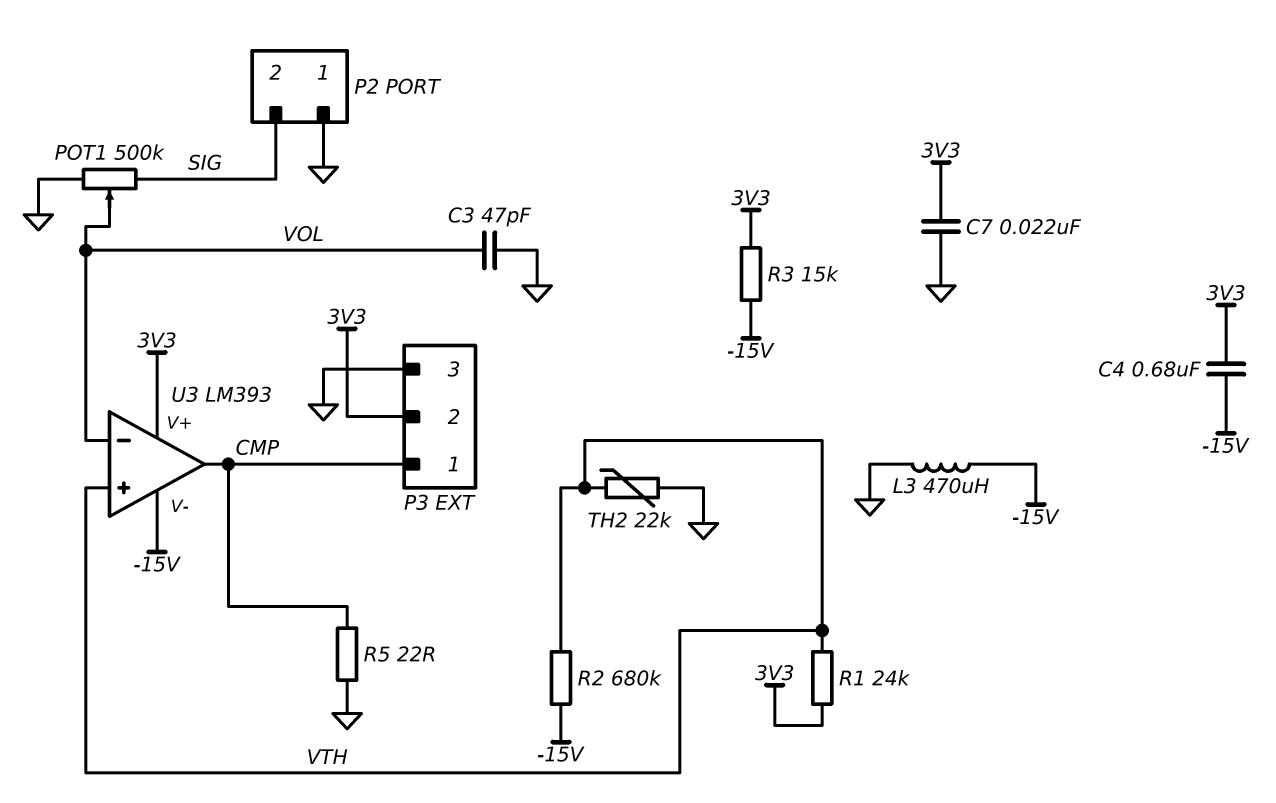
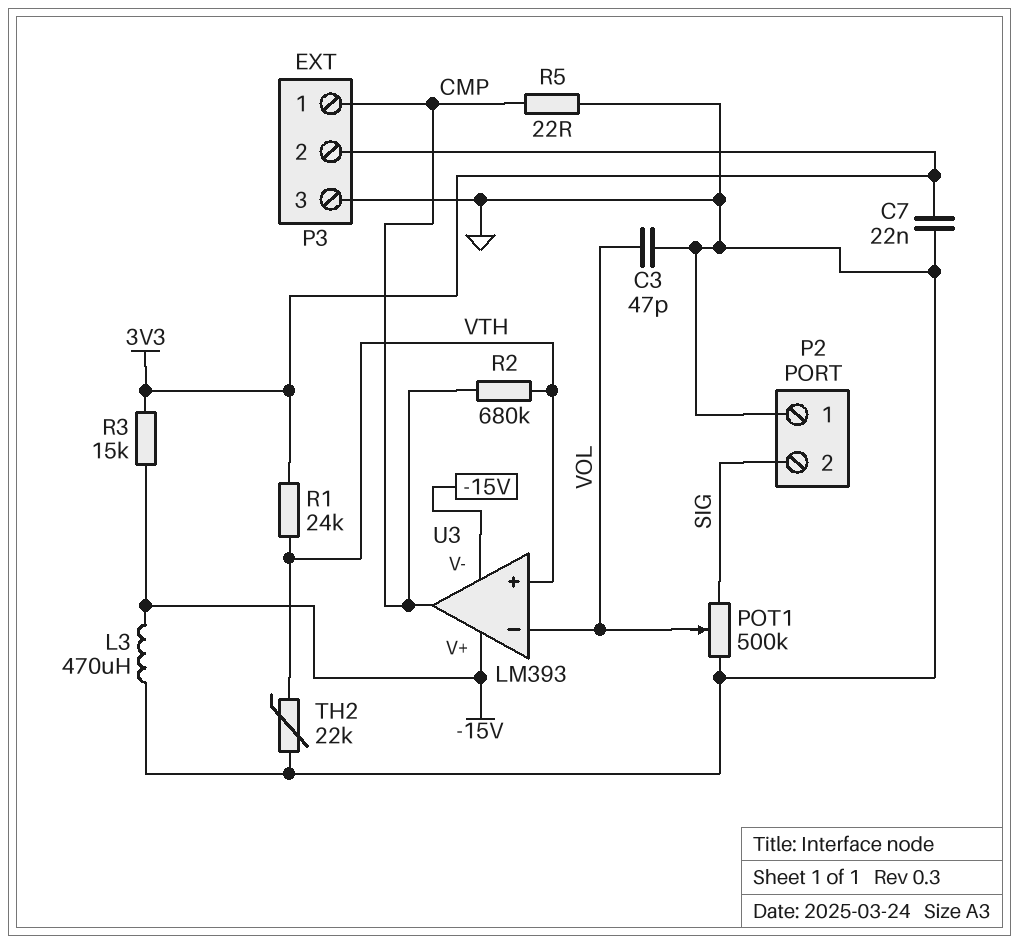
C4: 680nF (-15V, 3V3) -> none
R2: 680k (-15V, VTH) -> 680k (CMP, VTH)
U3 pin V+: 3V3 -> -15V

